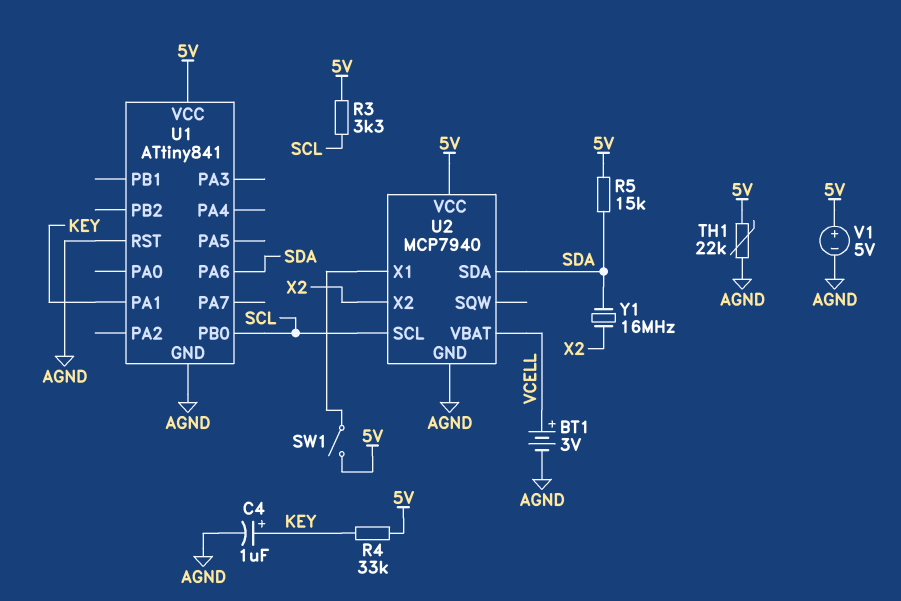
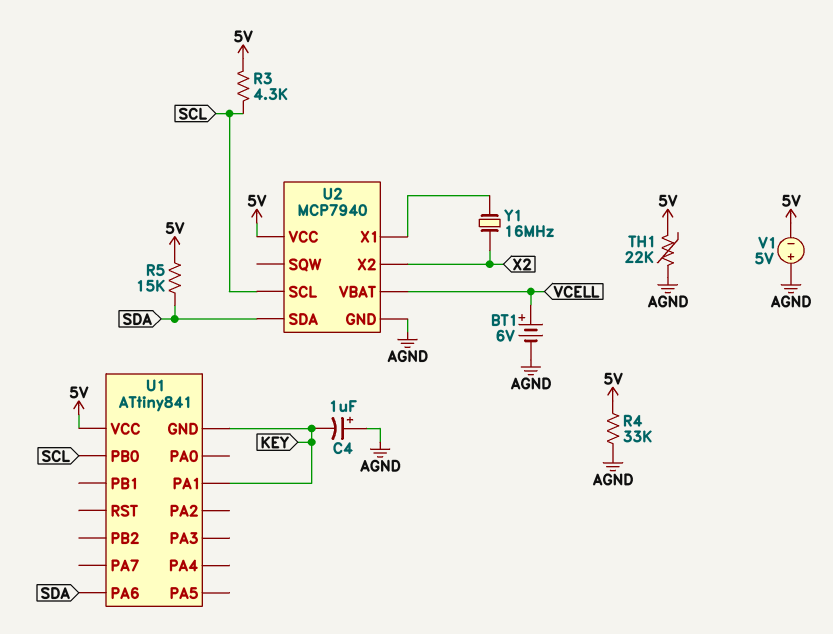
BT1: 3V (plus VCELL, minus AGND) -> 6V (plus VCELL, minus AGND)
C4: 1uF (plus KEY, minus AGND) -> 1uF (plus AGND, minus KEY)
R3: 3.3k (5V, SCL) -> 4.3k (5V, SCL)
R4: 33k (5V, KEY) -> 33k (5V, AGND)
SW1: switch (5V, U2/X1) -> none
U1 pin GND: AGND -> KEY
U1 pin RST: AGND -> none
V1: 5V (plus 5V, minus AGND) -> 5V (plus AGND, minus 5V)
Y1: 16MHz (SDA, X2) -> 16MHz (U2/X1, X2)

